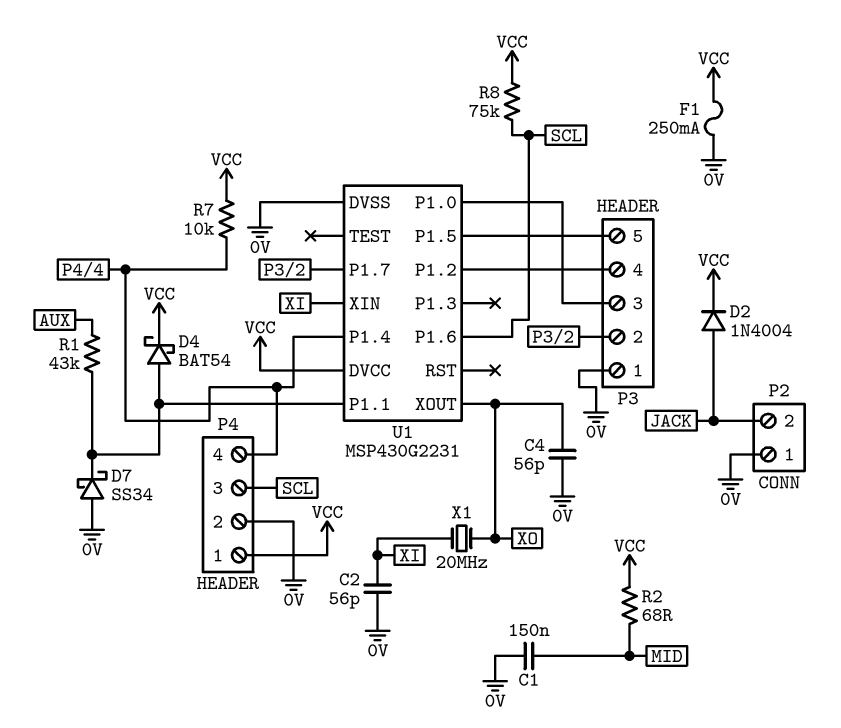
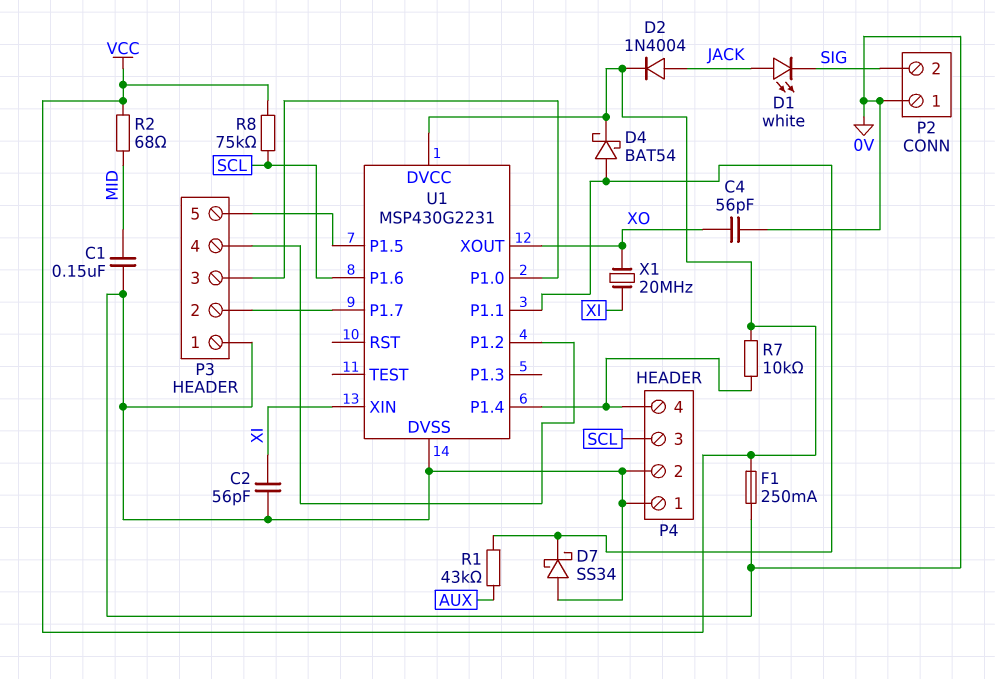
D1: none -> LED white (A JACK, K SIG)
P2 pin 2: JACK -> SIG
P4 pin 1: VCC -> 0V

